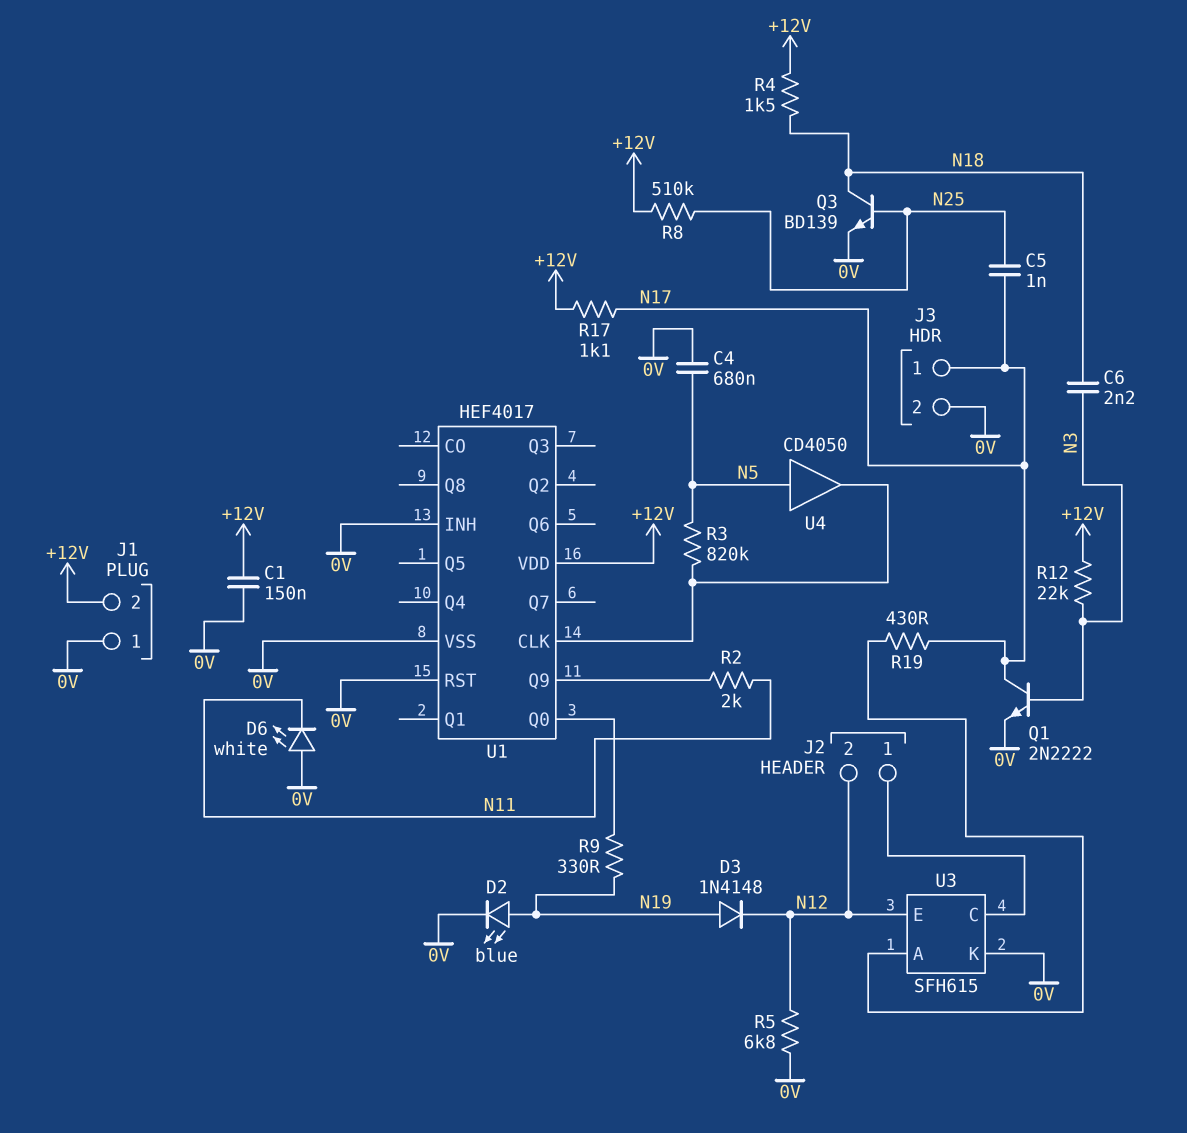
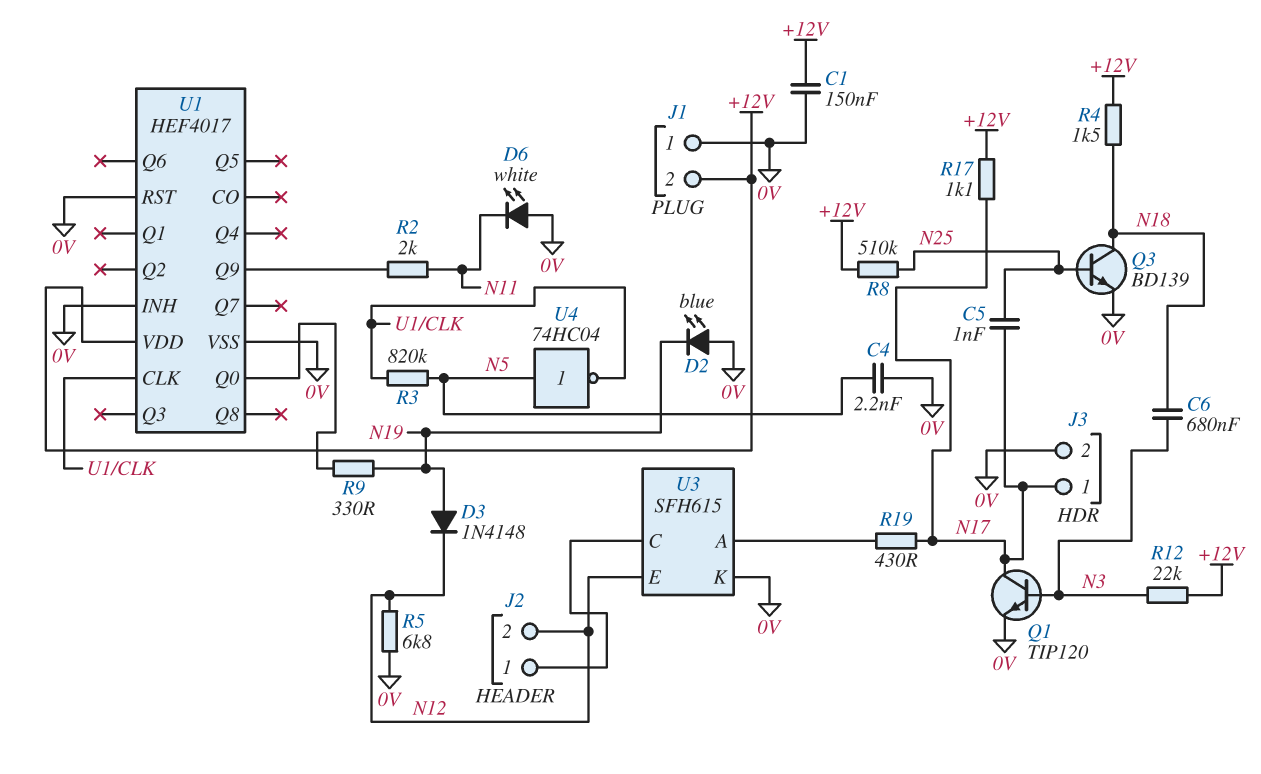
C4: 680nF (0V, N5) -> 2.2nF (0V, N5)
C6: 2.2nF (N3, N18) -> 680nF (N3, N18)
D2: LED blue (A N19, K 0V) -> LED blue (A 0V, K N19)
Q1: NPN 2N2222 (B N3, C N17, E 0V) -> NPN TIP120 (B N3, C N17, E 0V)
U4: buffer CD4050 (in N5, out U1/CLK) -> NOT 74HC04 (in N5, out U1/CLK)

